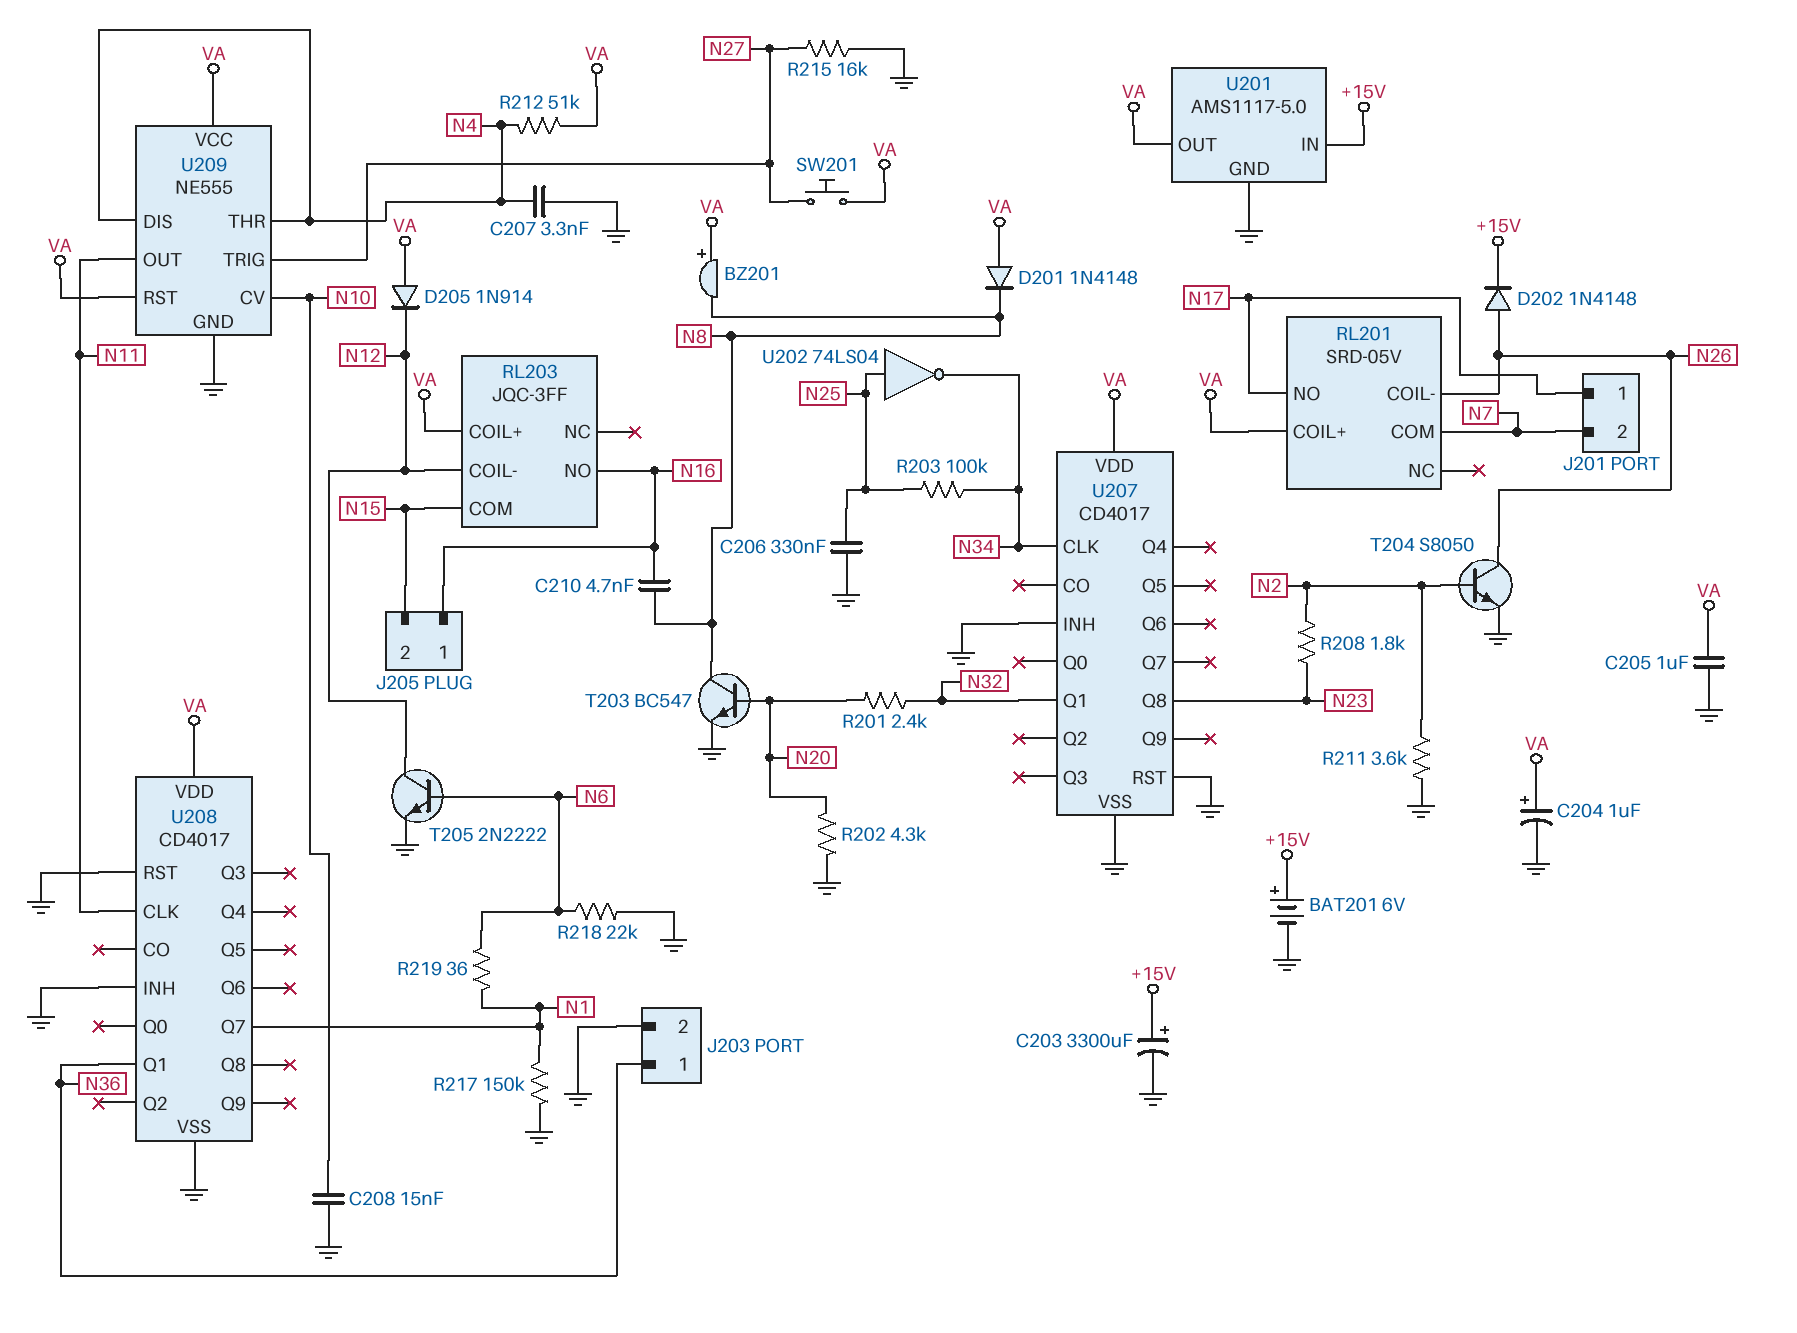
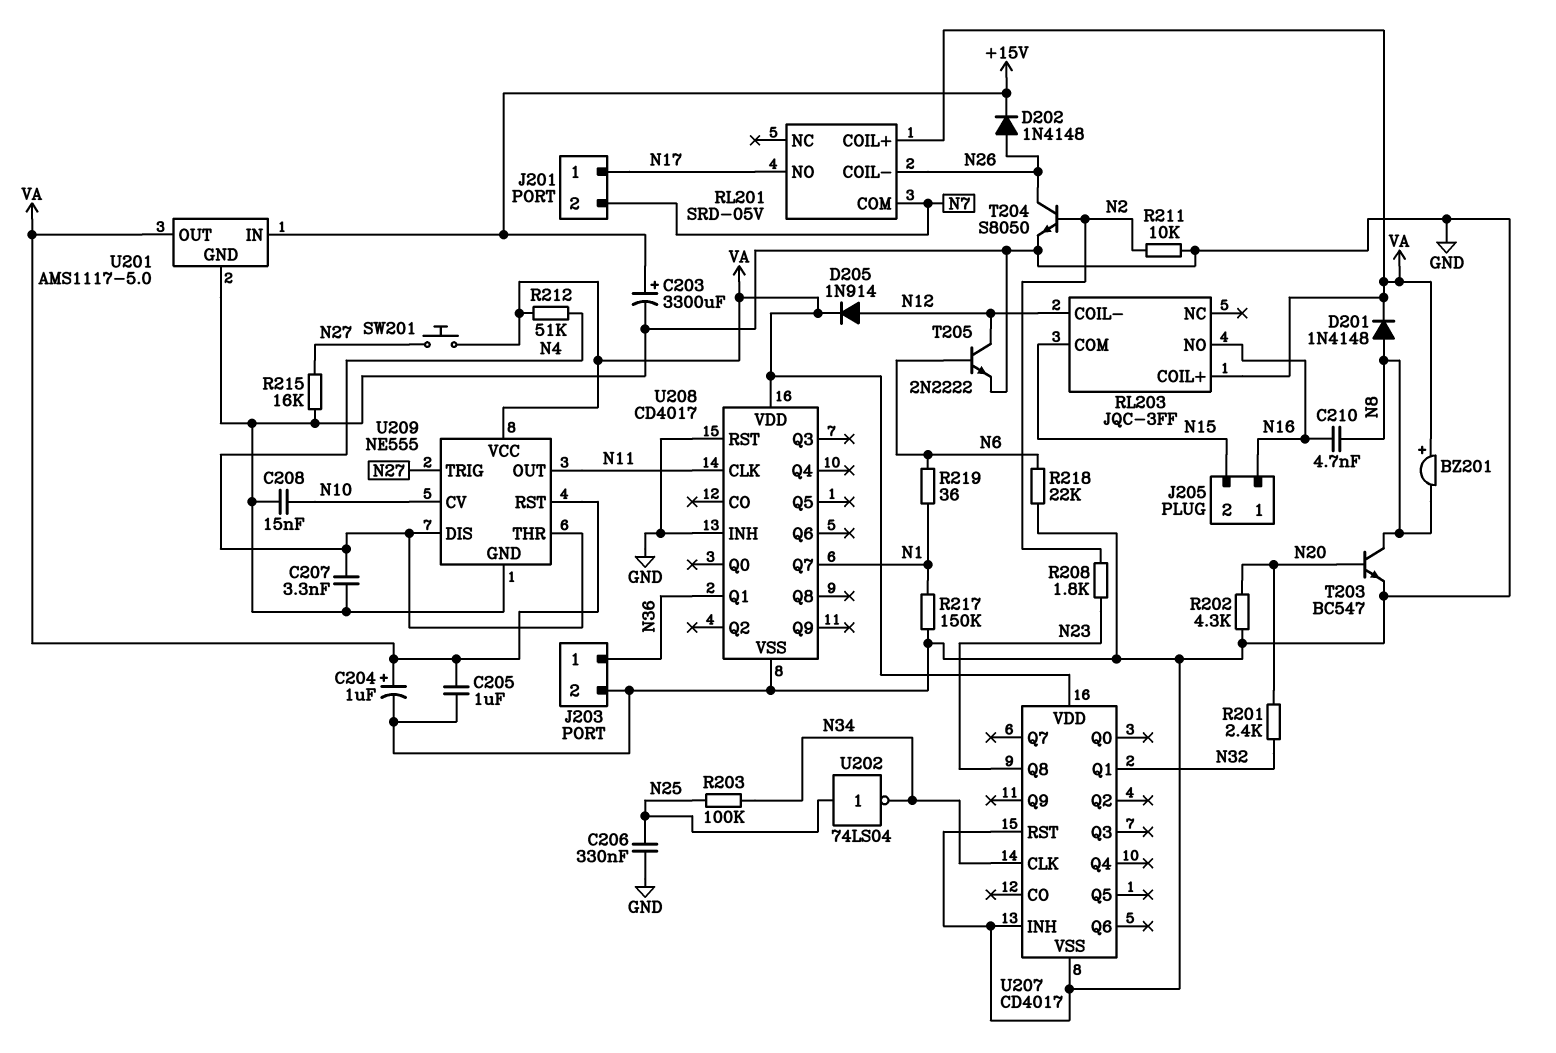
BAT201: 6V (plus +15V, minus GND) -> none
D201: diode 1N4148 (A VA, K N8) -> diode 1N4148 (A N8, K VA)
D205: diode 1N914 (A VA, K N12) -> diode 1N914 (A N12, K VA)
R211: 3.6k (GND, N2) -> 10k (GND, N2)

